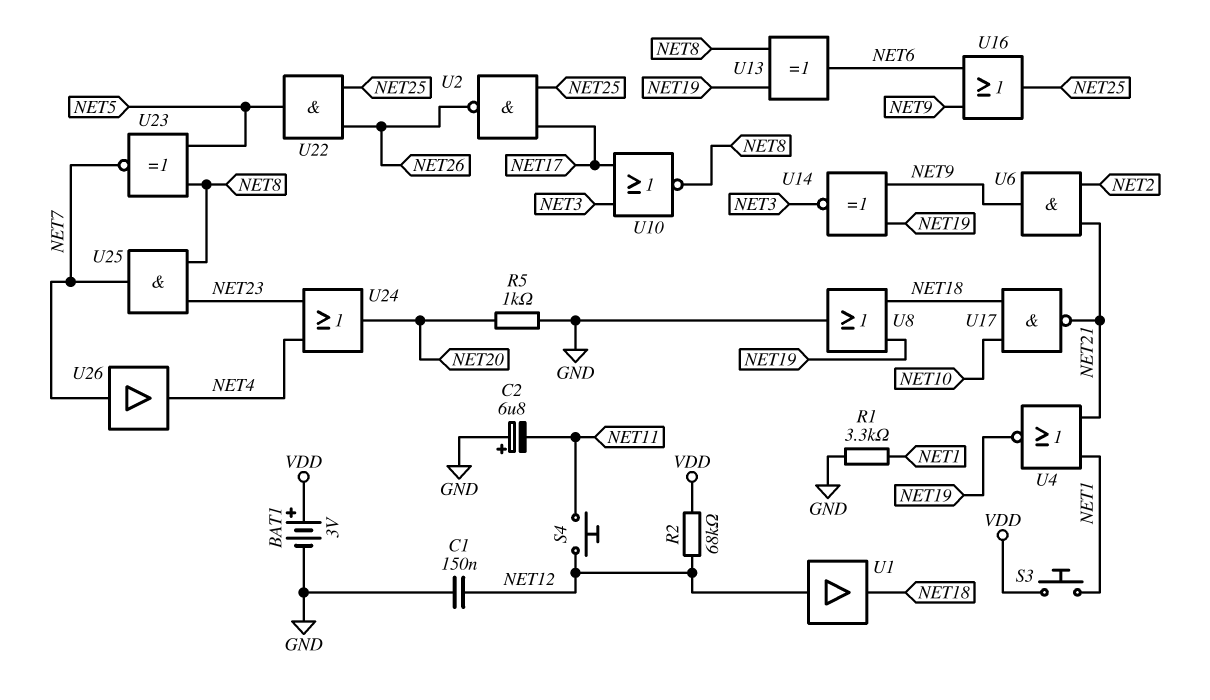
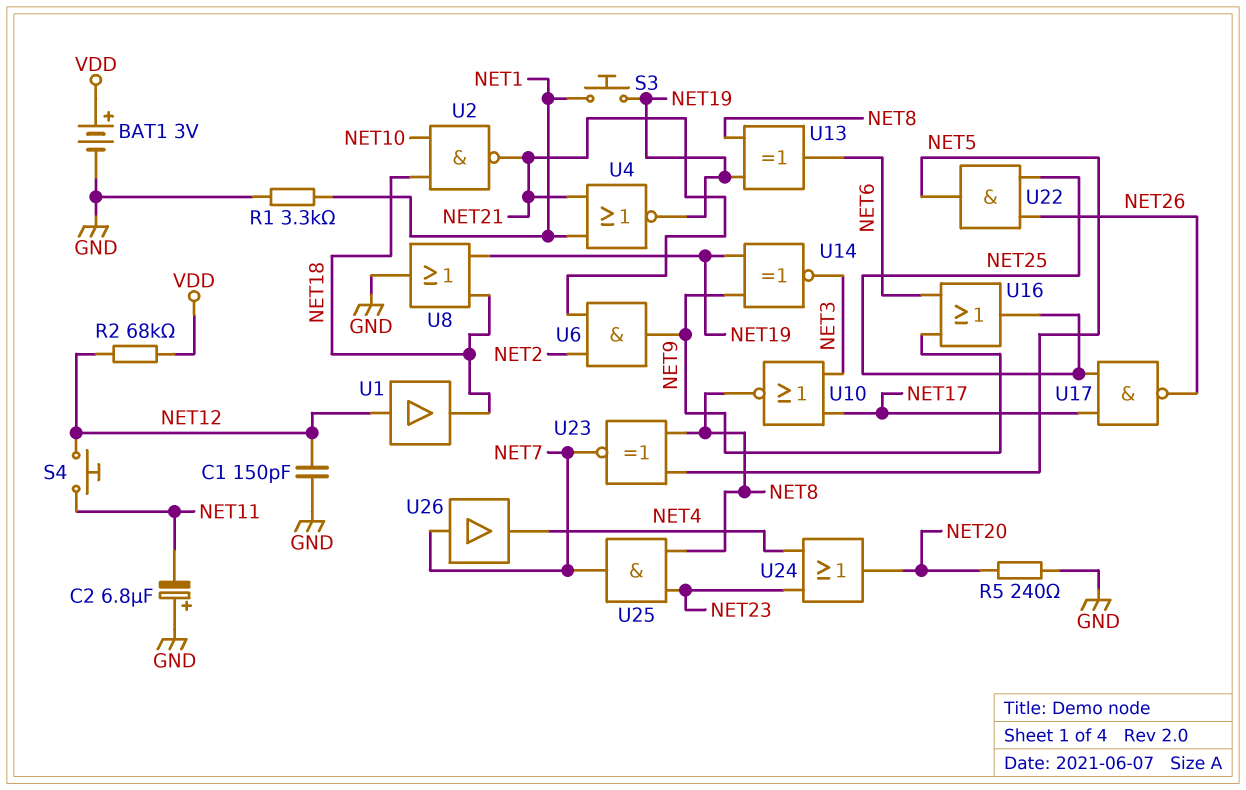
C1: 150nF (GND, NET12) -> 150pF (GND, NET12)
R5: 1k (GND, NET20) -> 240 (GND, NET20)
S3: button (NET1, VDD) -> button (NET1, NET19)
U2: NAND (in NET17, in NET25, out NET26) -> NAND (in NET10, in NET18, out NET21)
U17: NAND (in NET10, in NET18, out NET21) -> NAND (in NET17, in NET25, out NET26)

